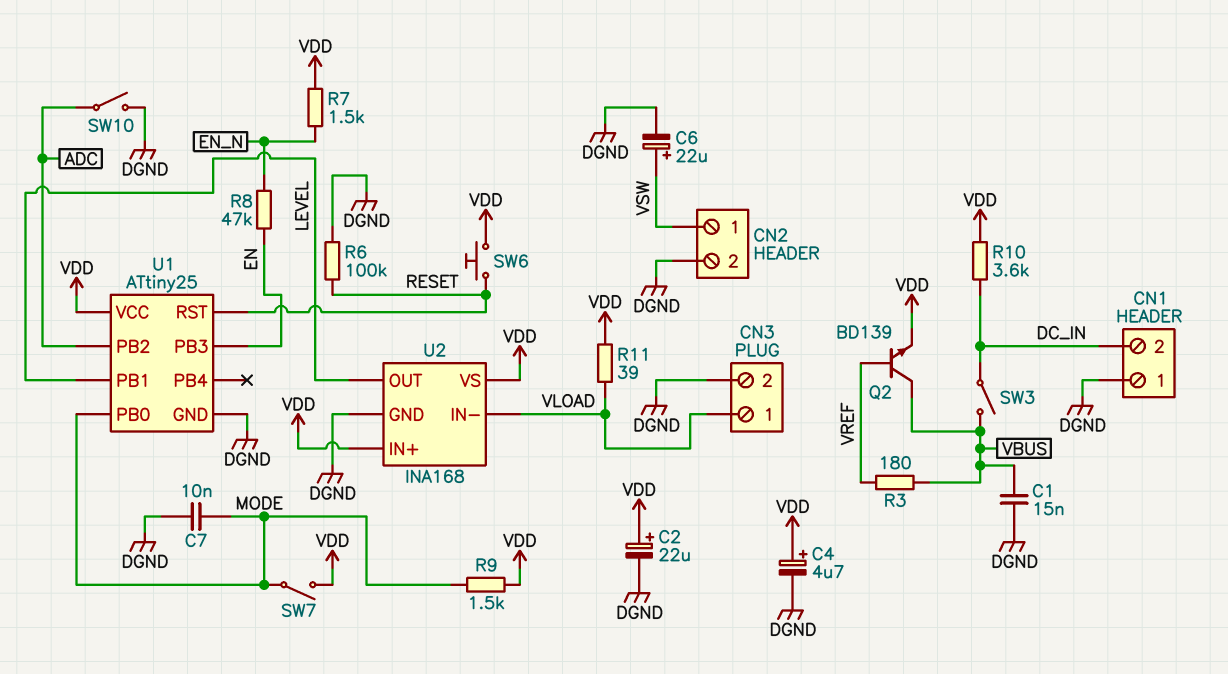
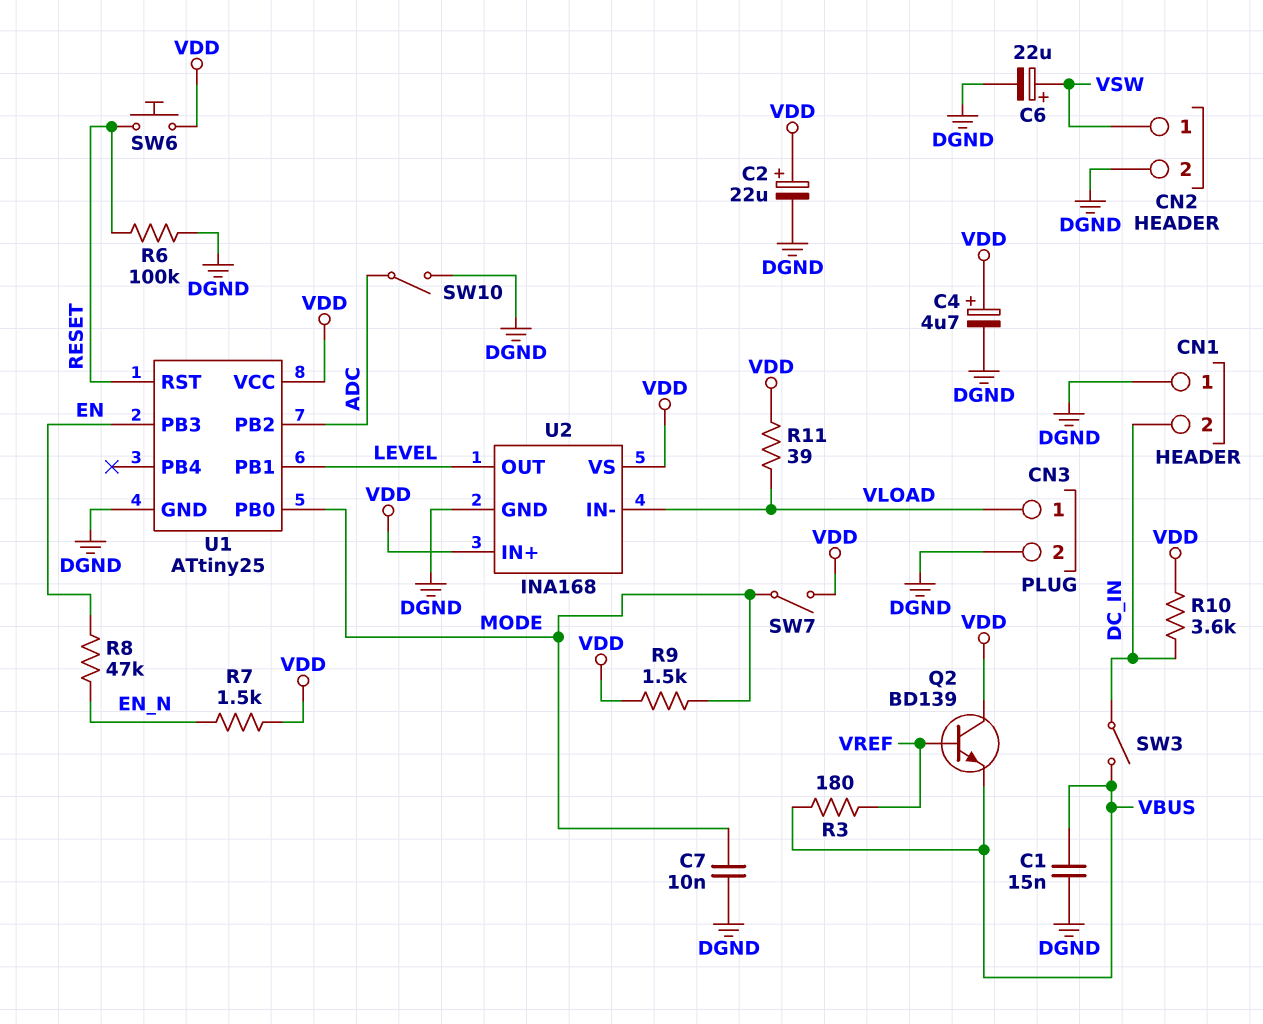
Q2: NPN BD139 (B VREF, C VBUS, E VDD) -> NPN BD139 (B VREF, C VDD, E VBUS)

